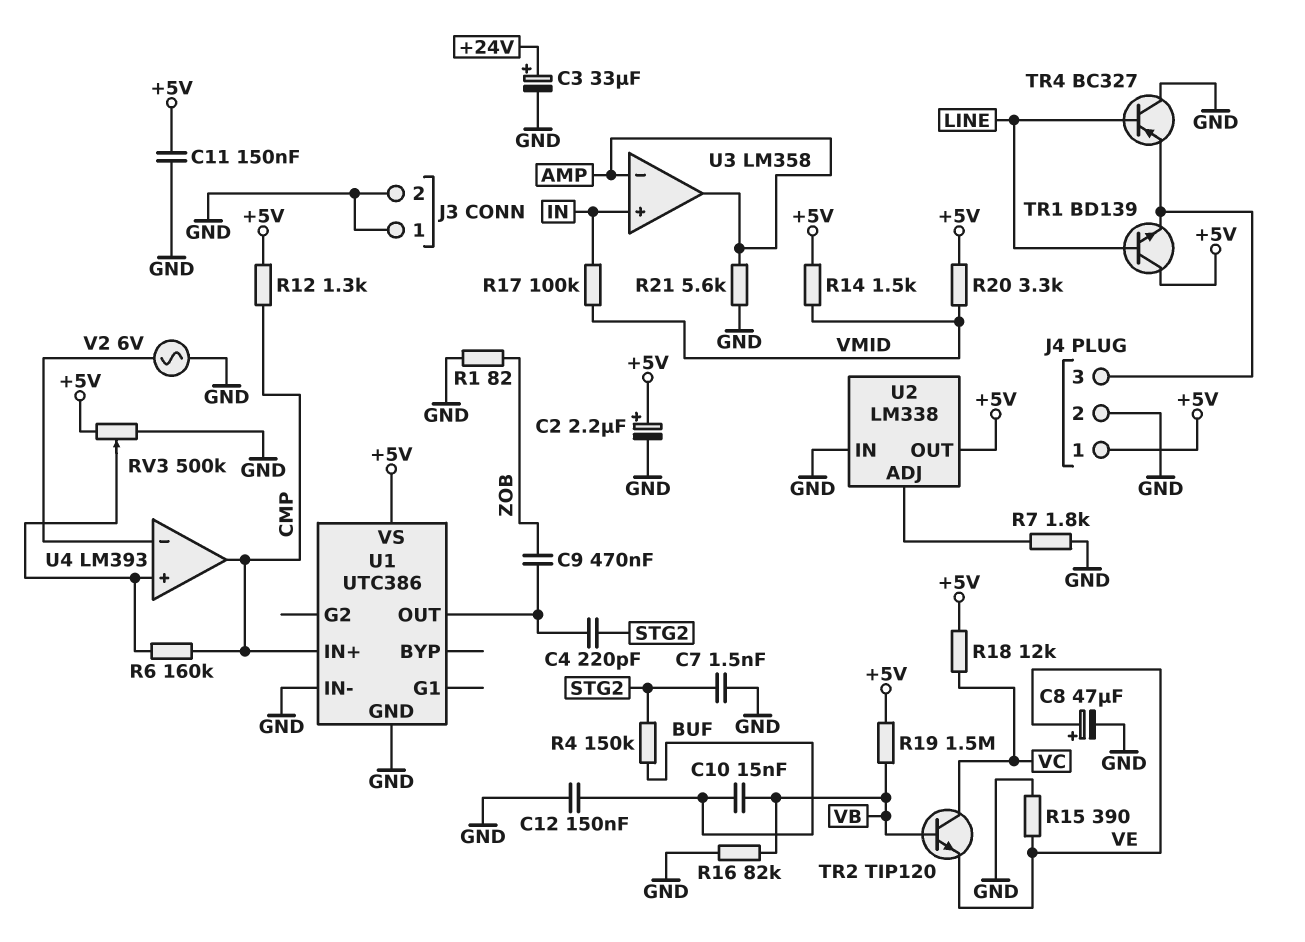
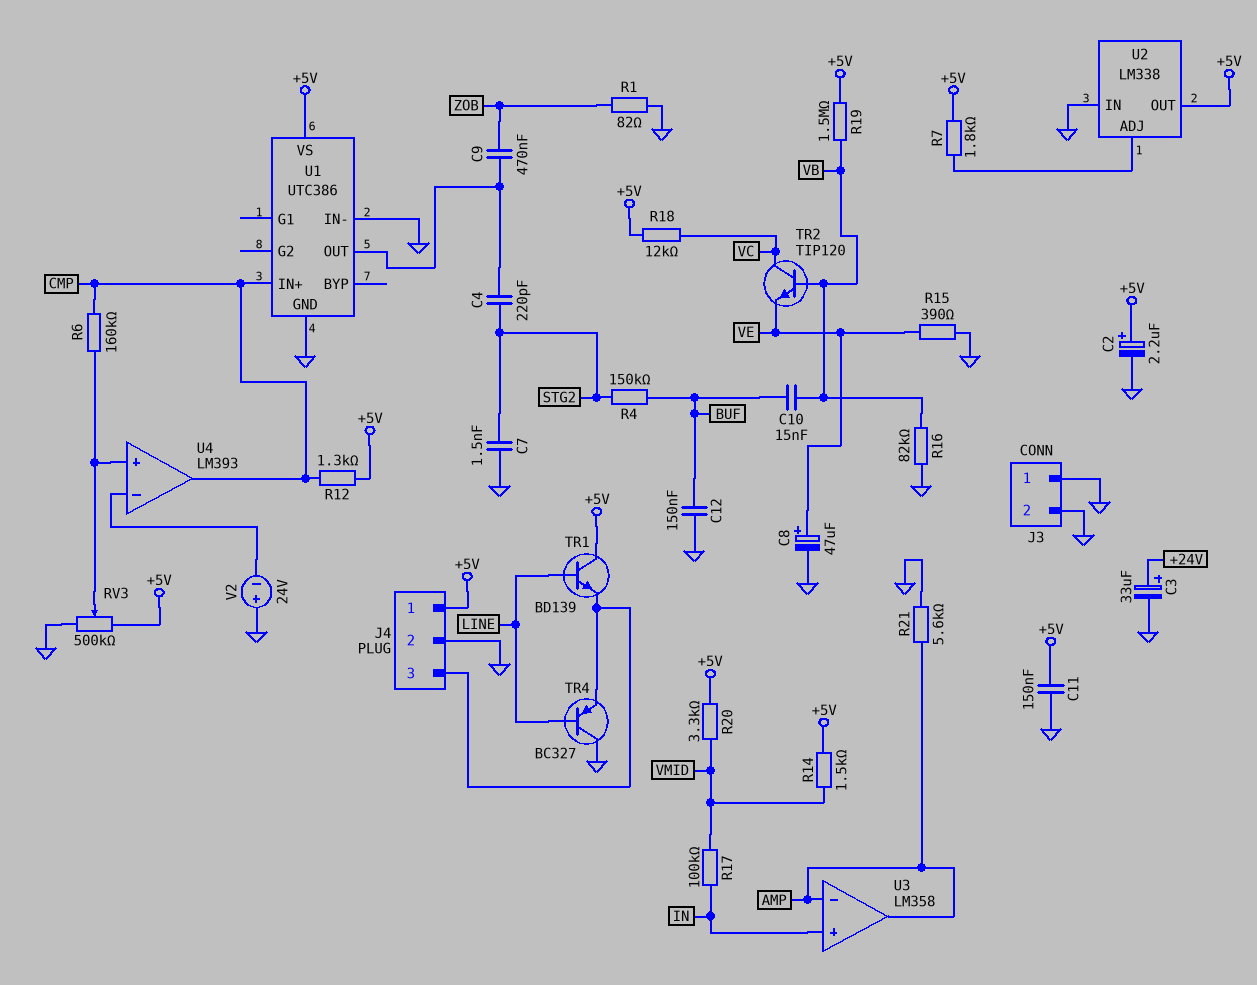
R7: 1.8k (GND, U2/ADJ) -> 1.8k (+5V, U2/ADJ)
V2: AC 6V (GND, U4/in-) -> 24V (plus GND, minus U4/in-)

